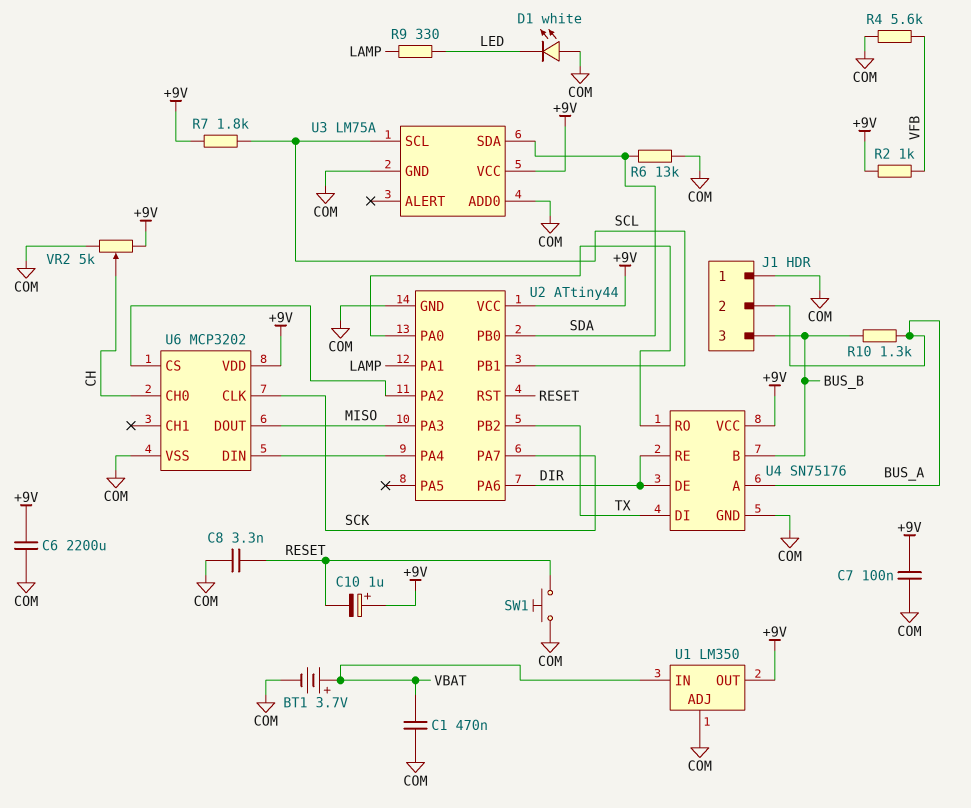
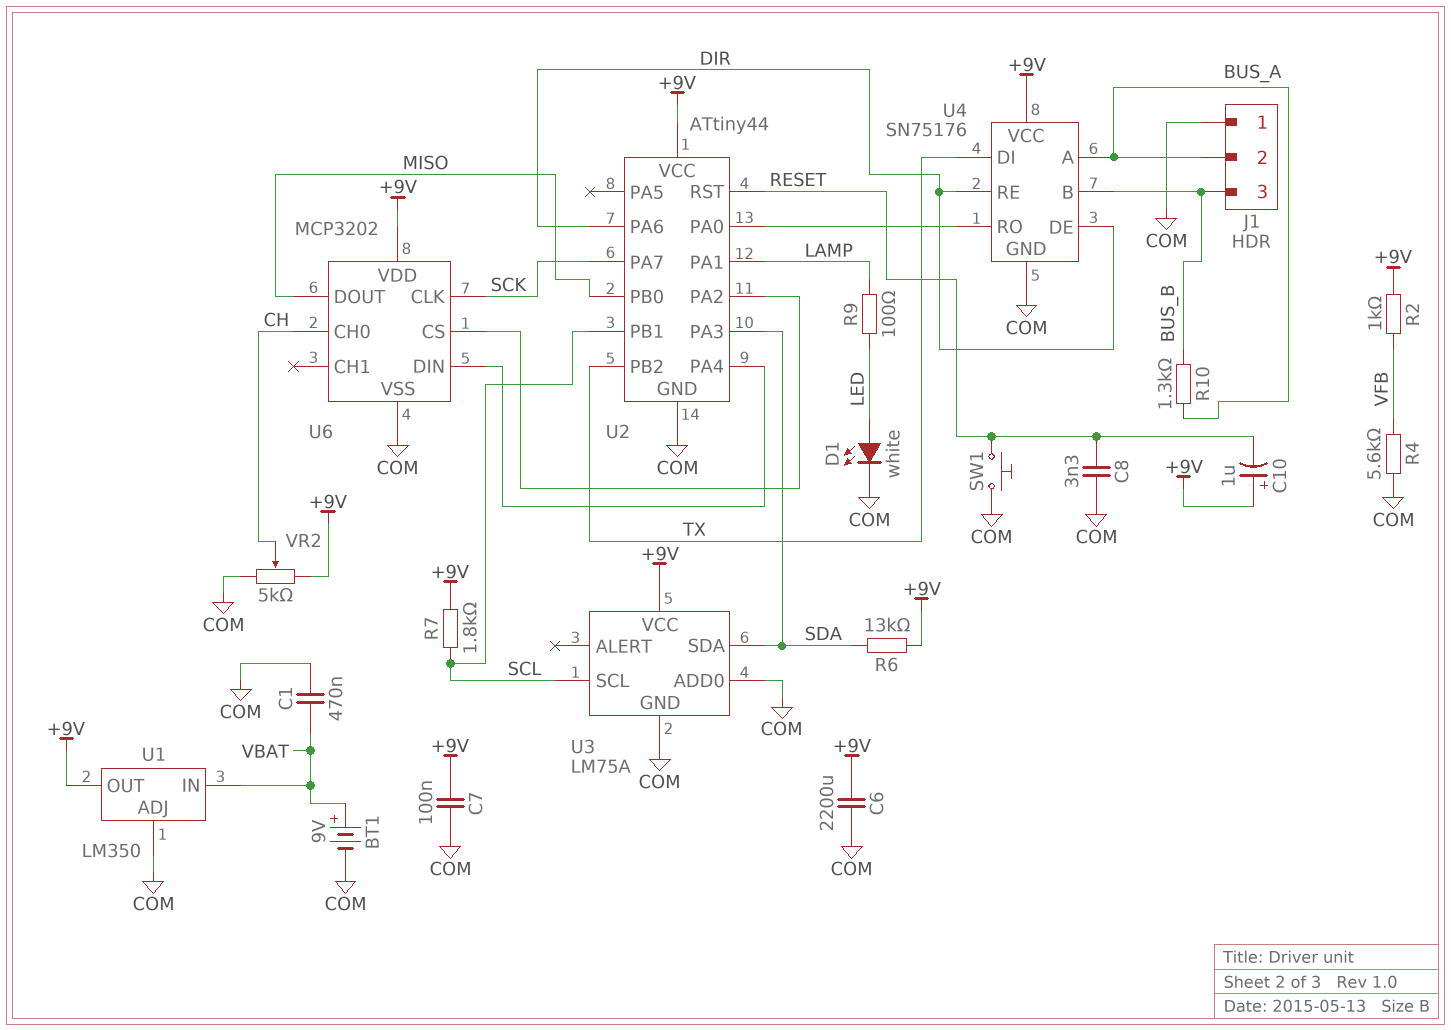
BT1: 3.7V (plus VBAT, minus COM) -> 9V (plus VBAT, minus COM)
D1: LED white (A COM, K LED) -> LED white (A LED, K COM)
R6: 13k (COM, SDA) -> 13k (+9V, SDA)
R9: 330 (LAMP, LED) -> 100 (LAMP, LED)
U2 pin PA3: MISO -> SDA
U2 pin PB0: SDA -> MISO

